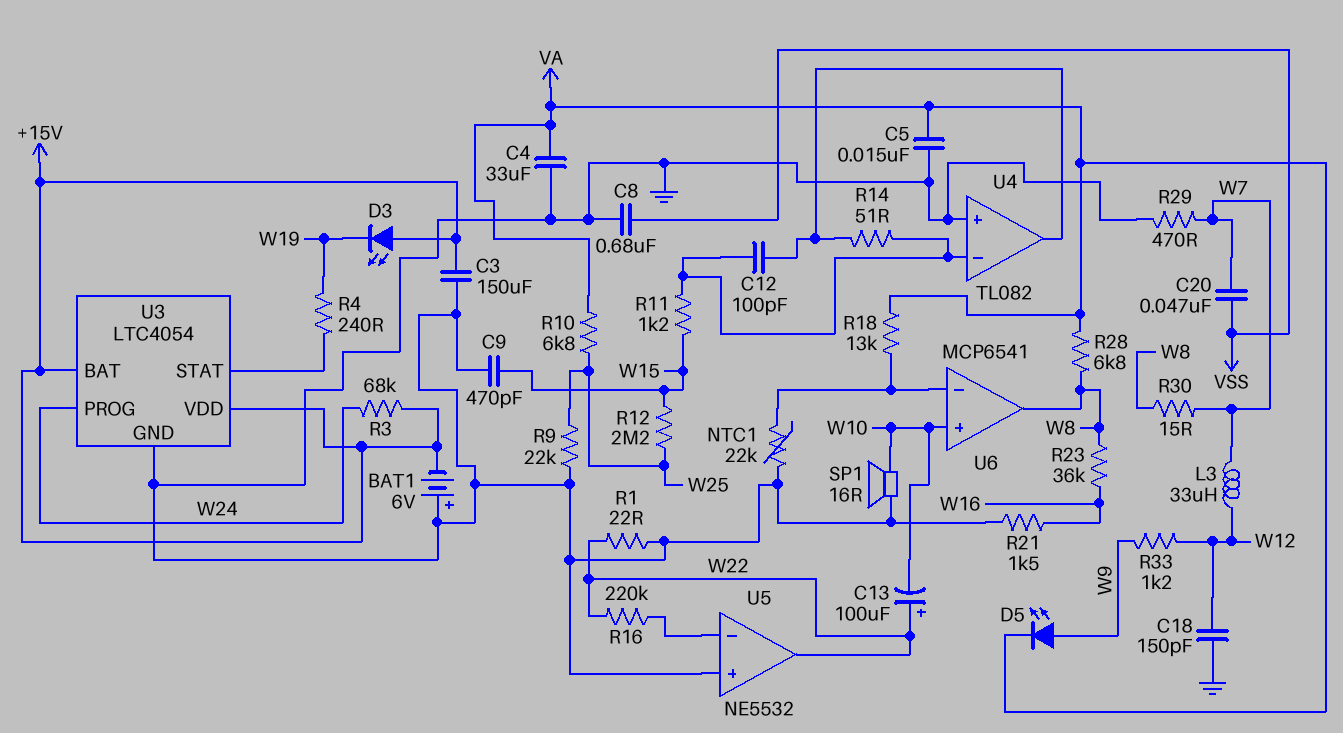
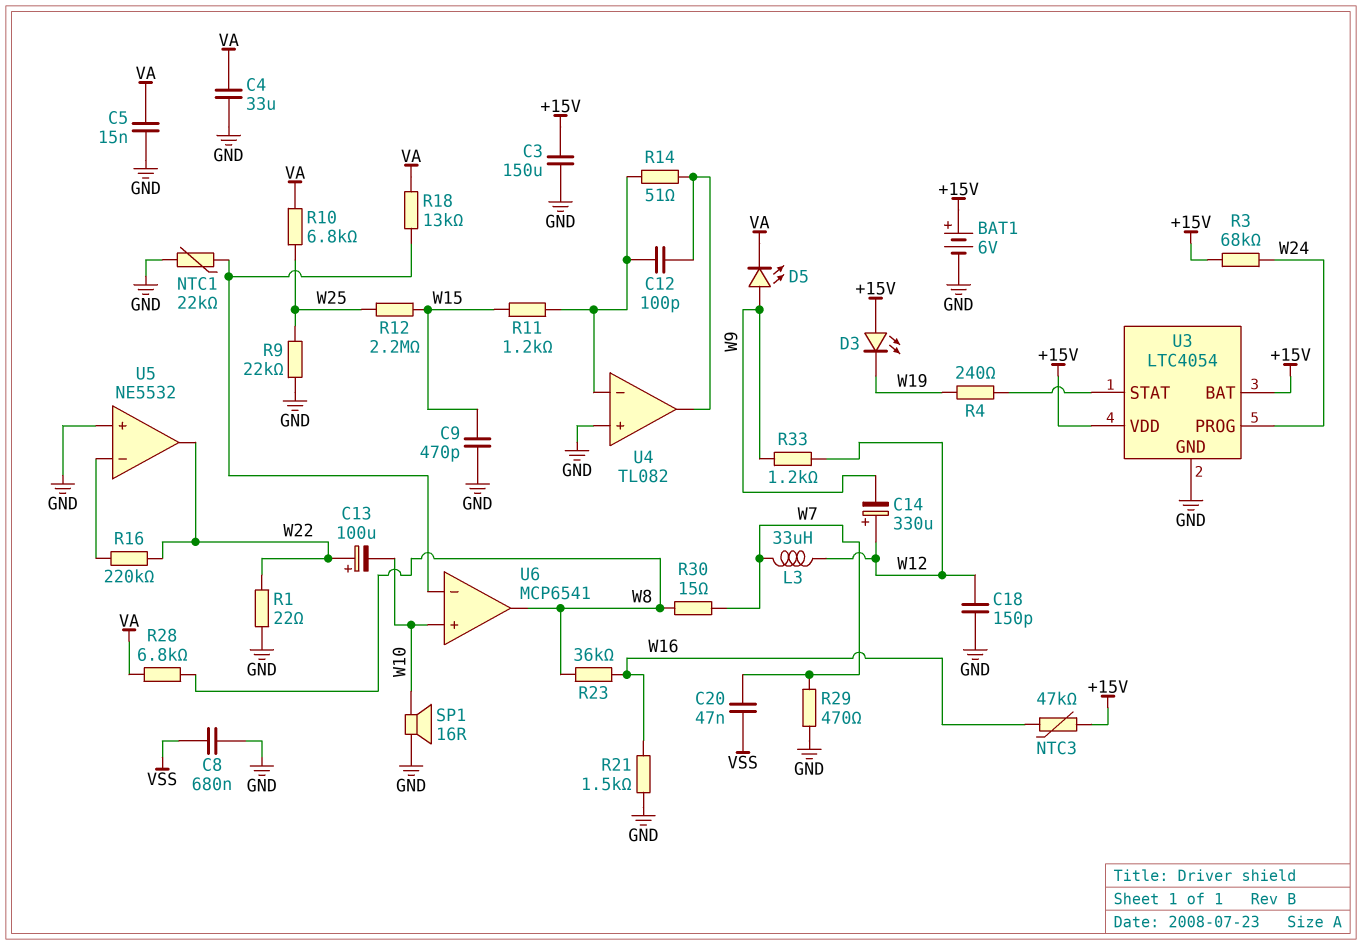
BAT1: 6V (plus GND, minus +15V) -> 6V (plus +15V, minus GND)
C14: none -> 330uF (plus W12, minus W9)
NTC3: none -> 47k (+15V, W16)

